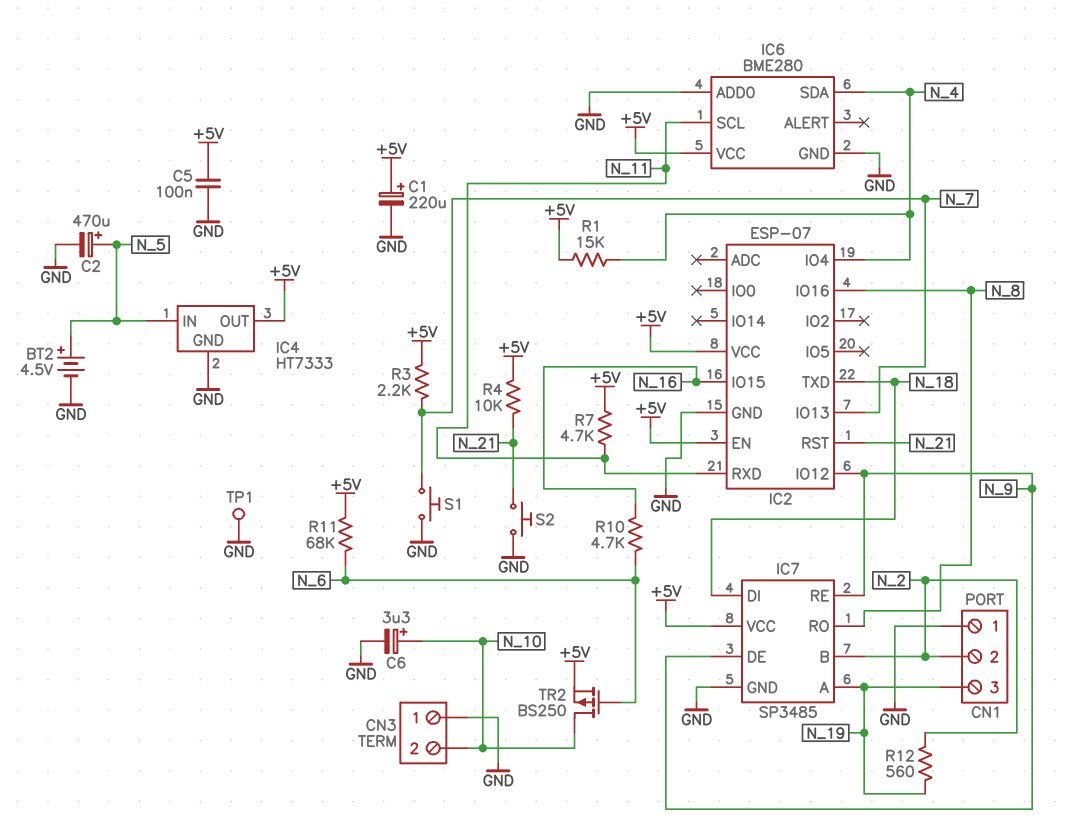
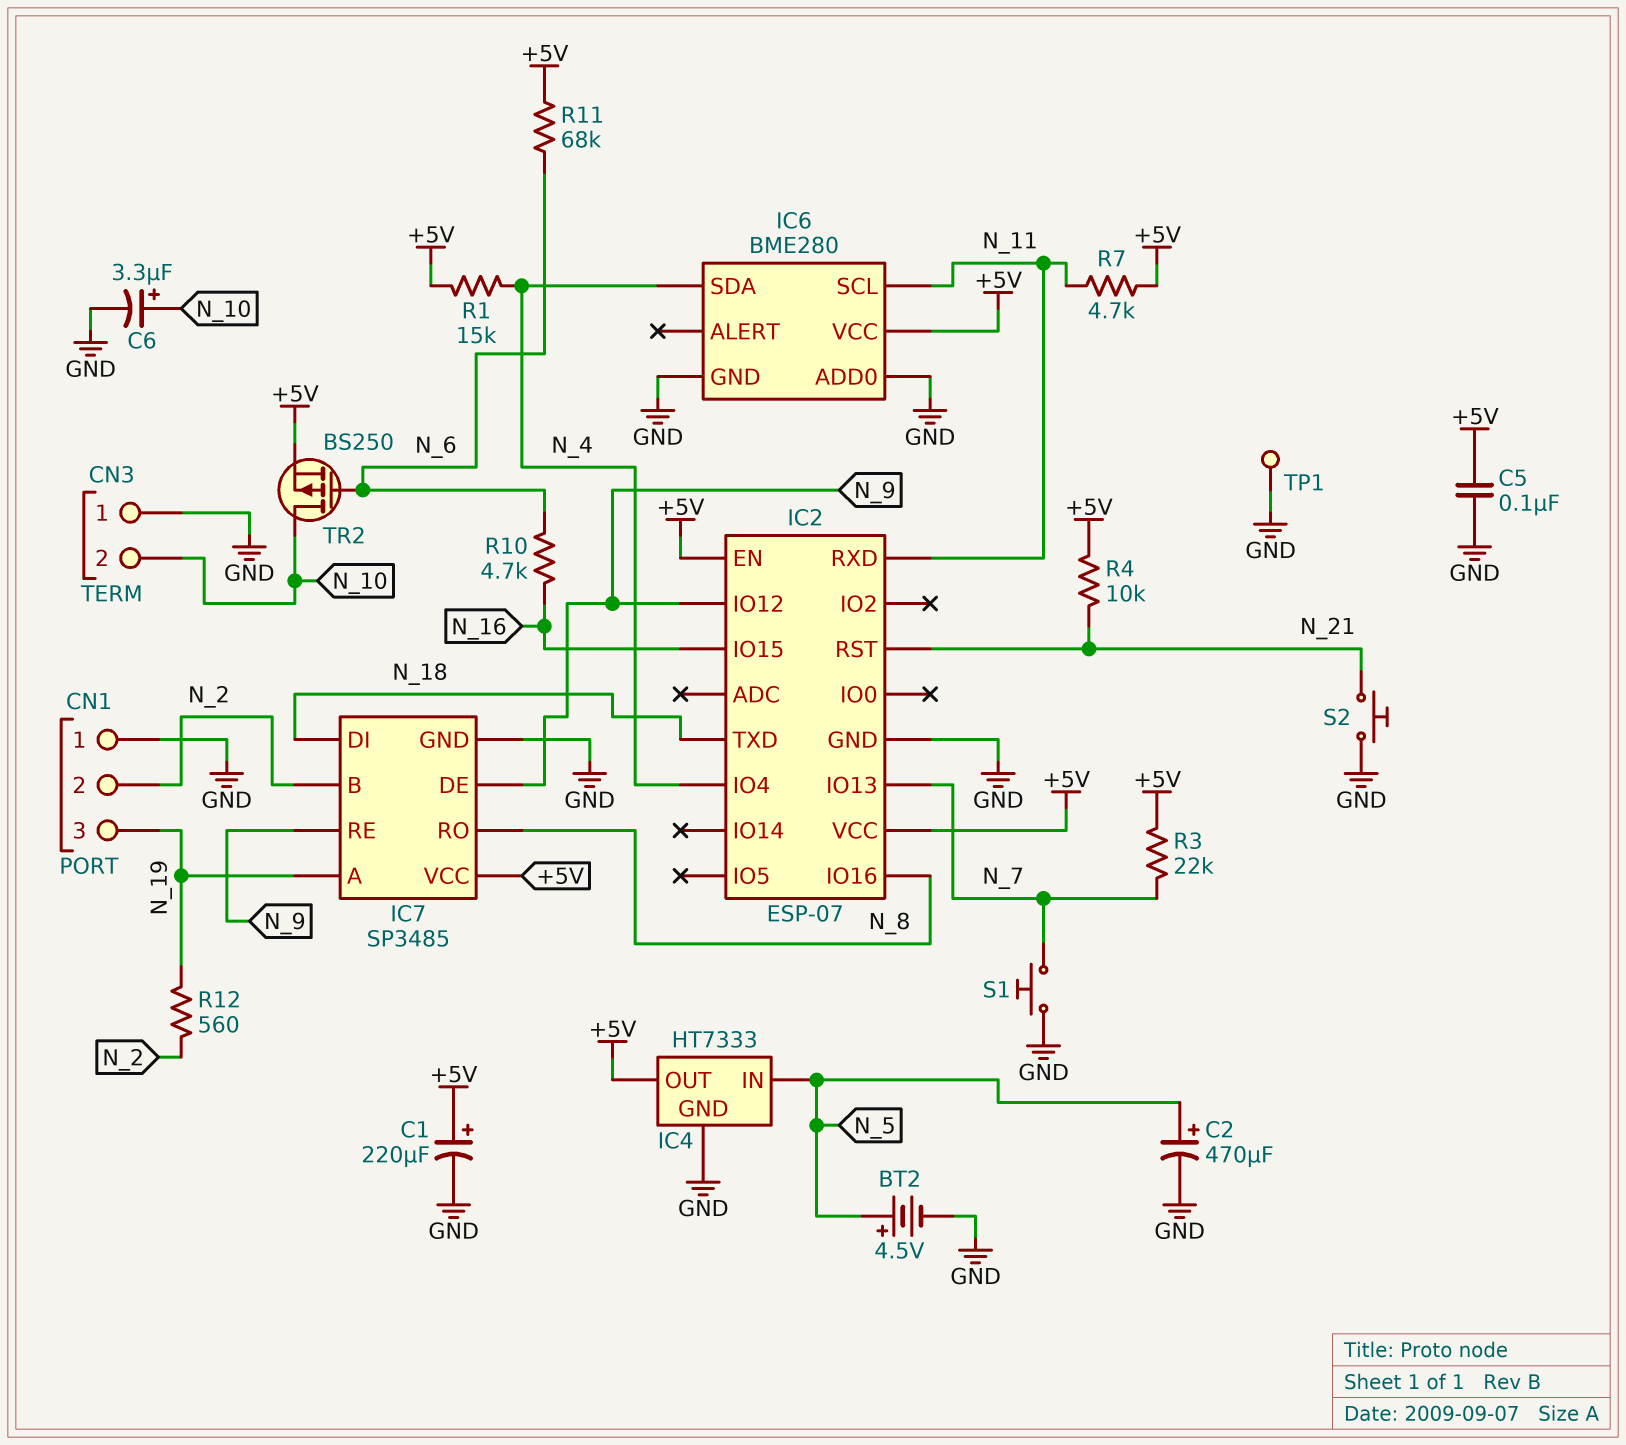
R3: 2.2k (+5V, N_7) -> 22k (+5V, N_7)

